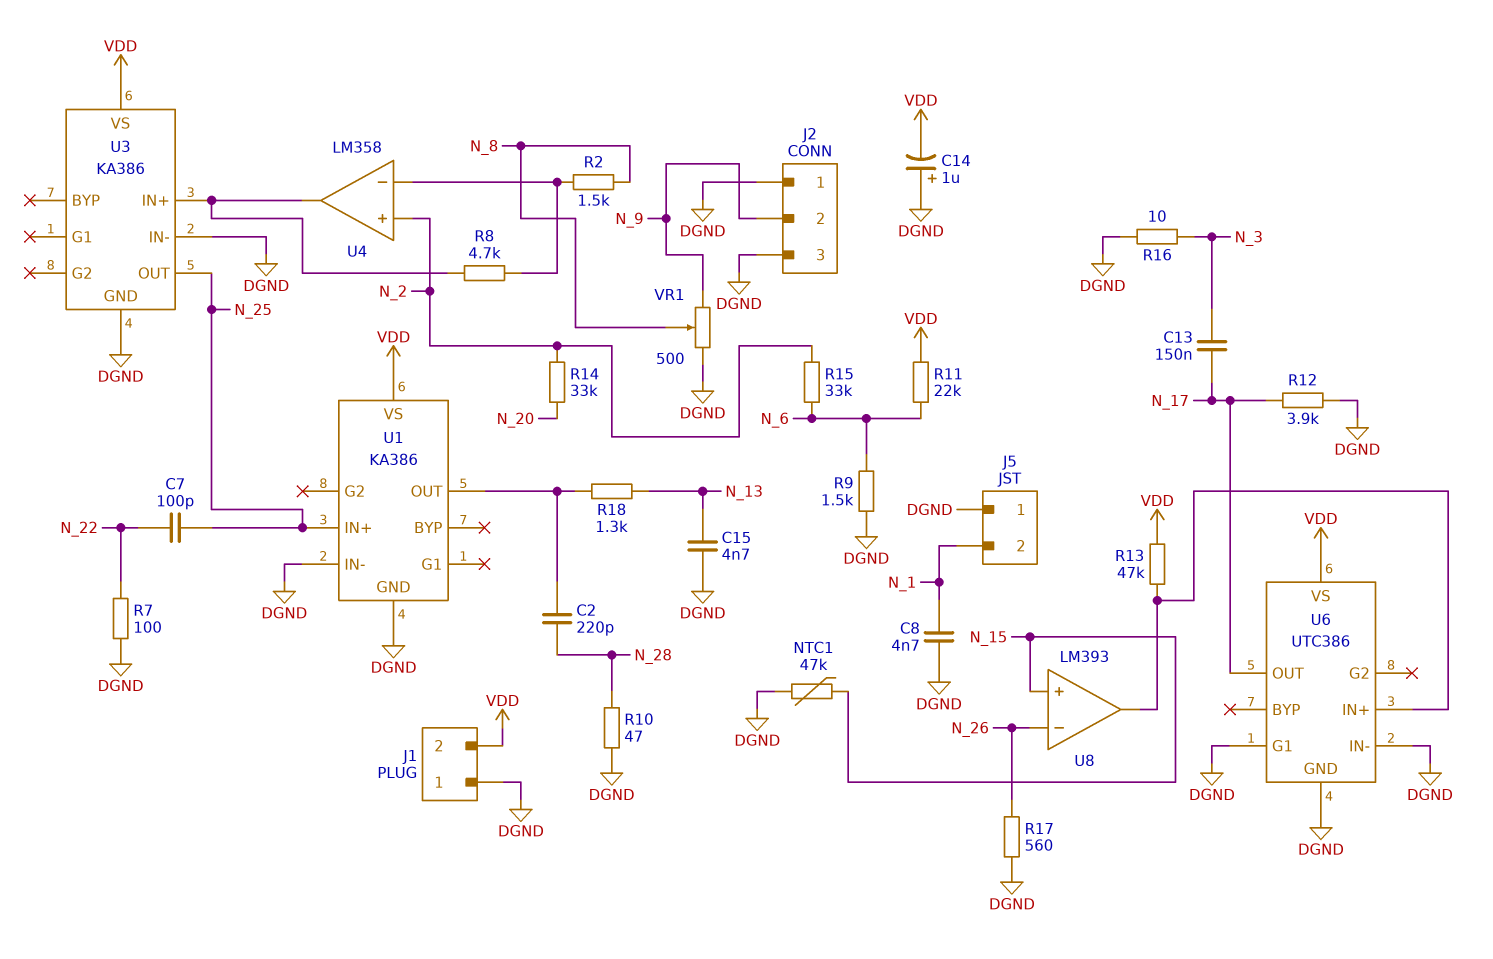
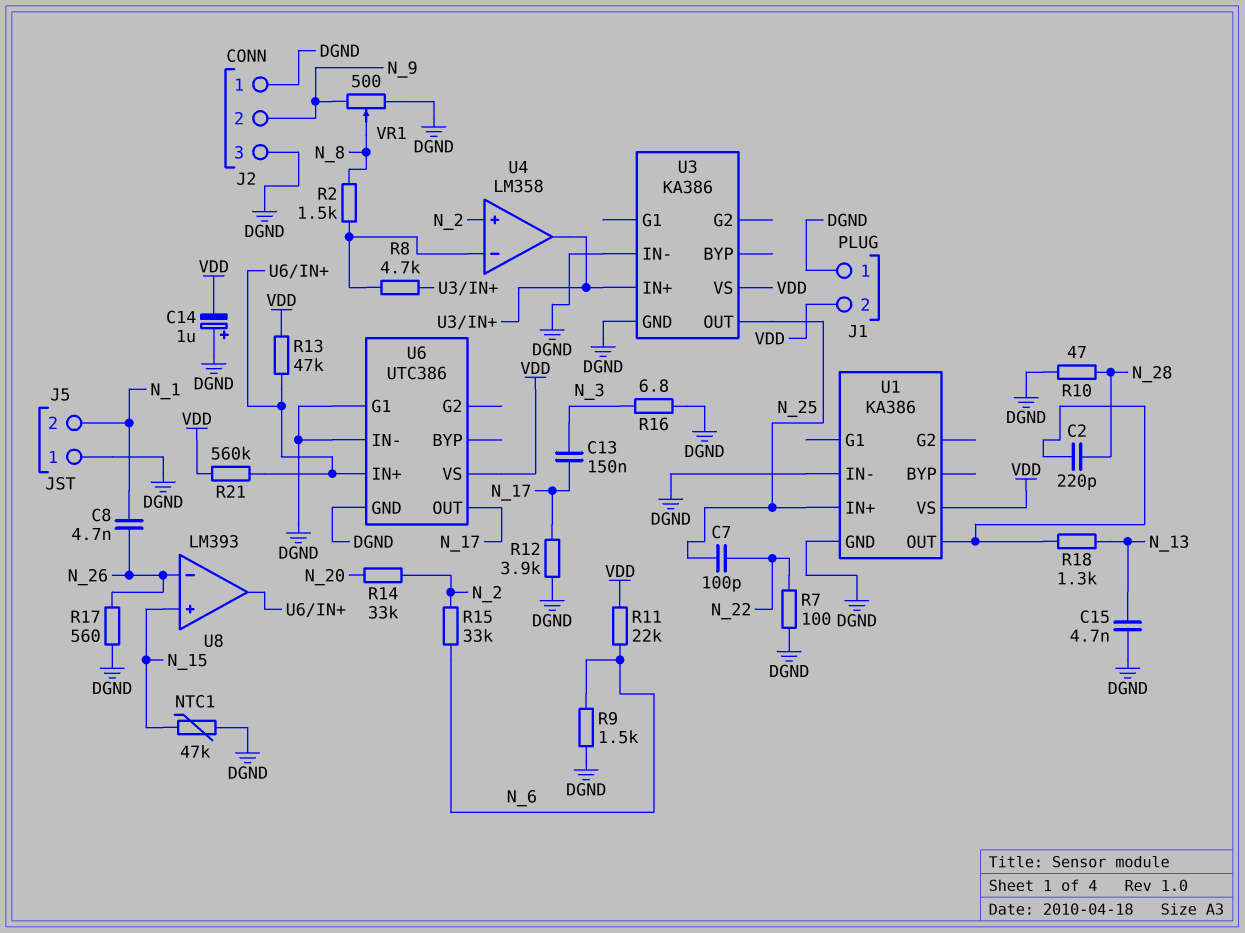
C8: 4.7nF (DGND, N_1) -> 4.7nF (N_1, N_26)
R16: 10 (DGND, N_3) -> 6.8 (DGND, N_3)
R21: none -> 560k (U6/IN+, VDD)

